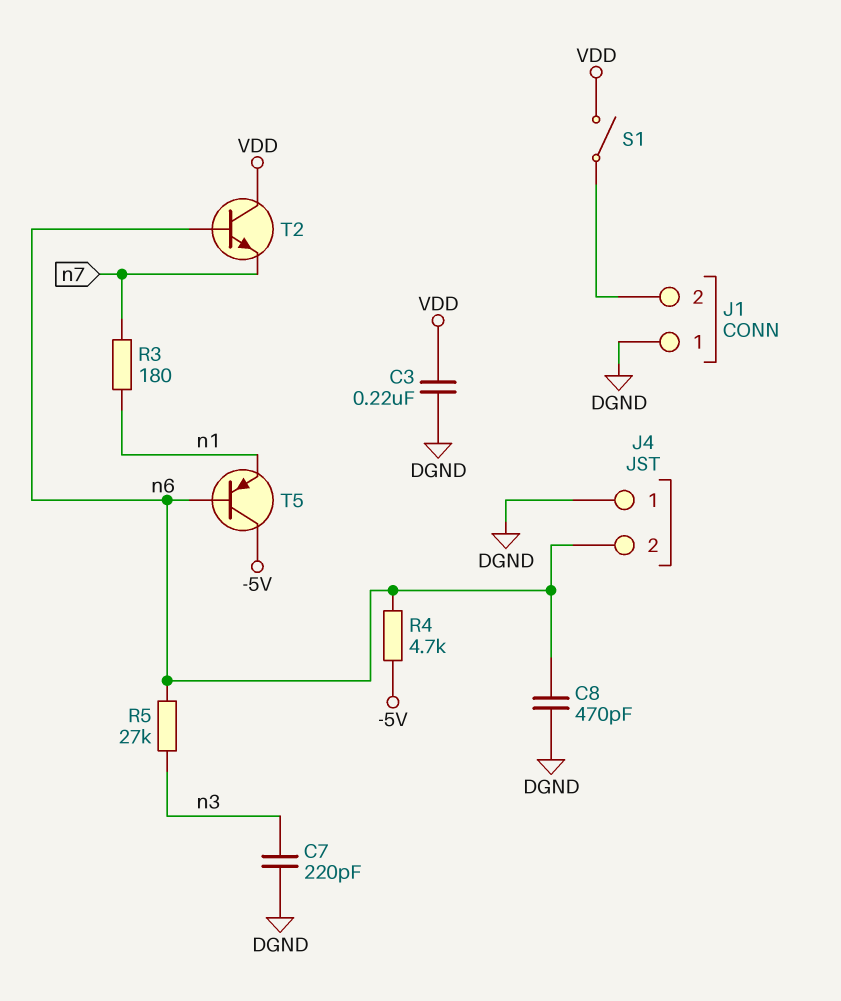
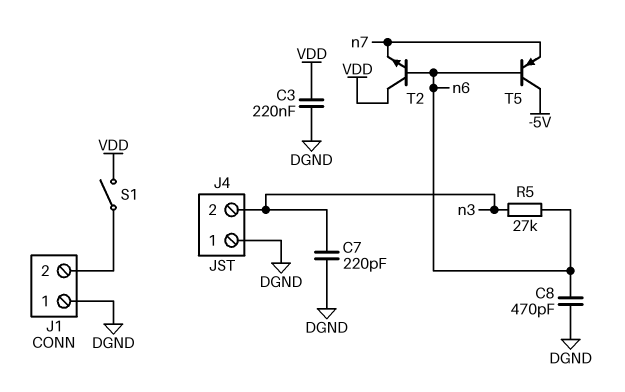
J4 pin 2: n6 -> n3
R3: 180 (n1, n7) -> none
R4: 4.7k (-5V, n6) -> none
T5: PNP (B n6, C -5V, E n1) -> PNP (B n6, C -5V, E n7)

